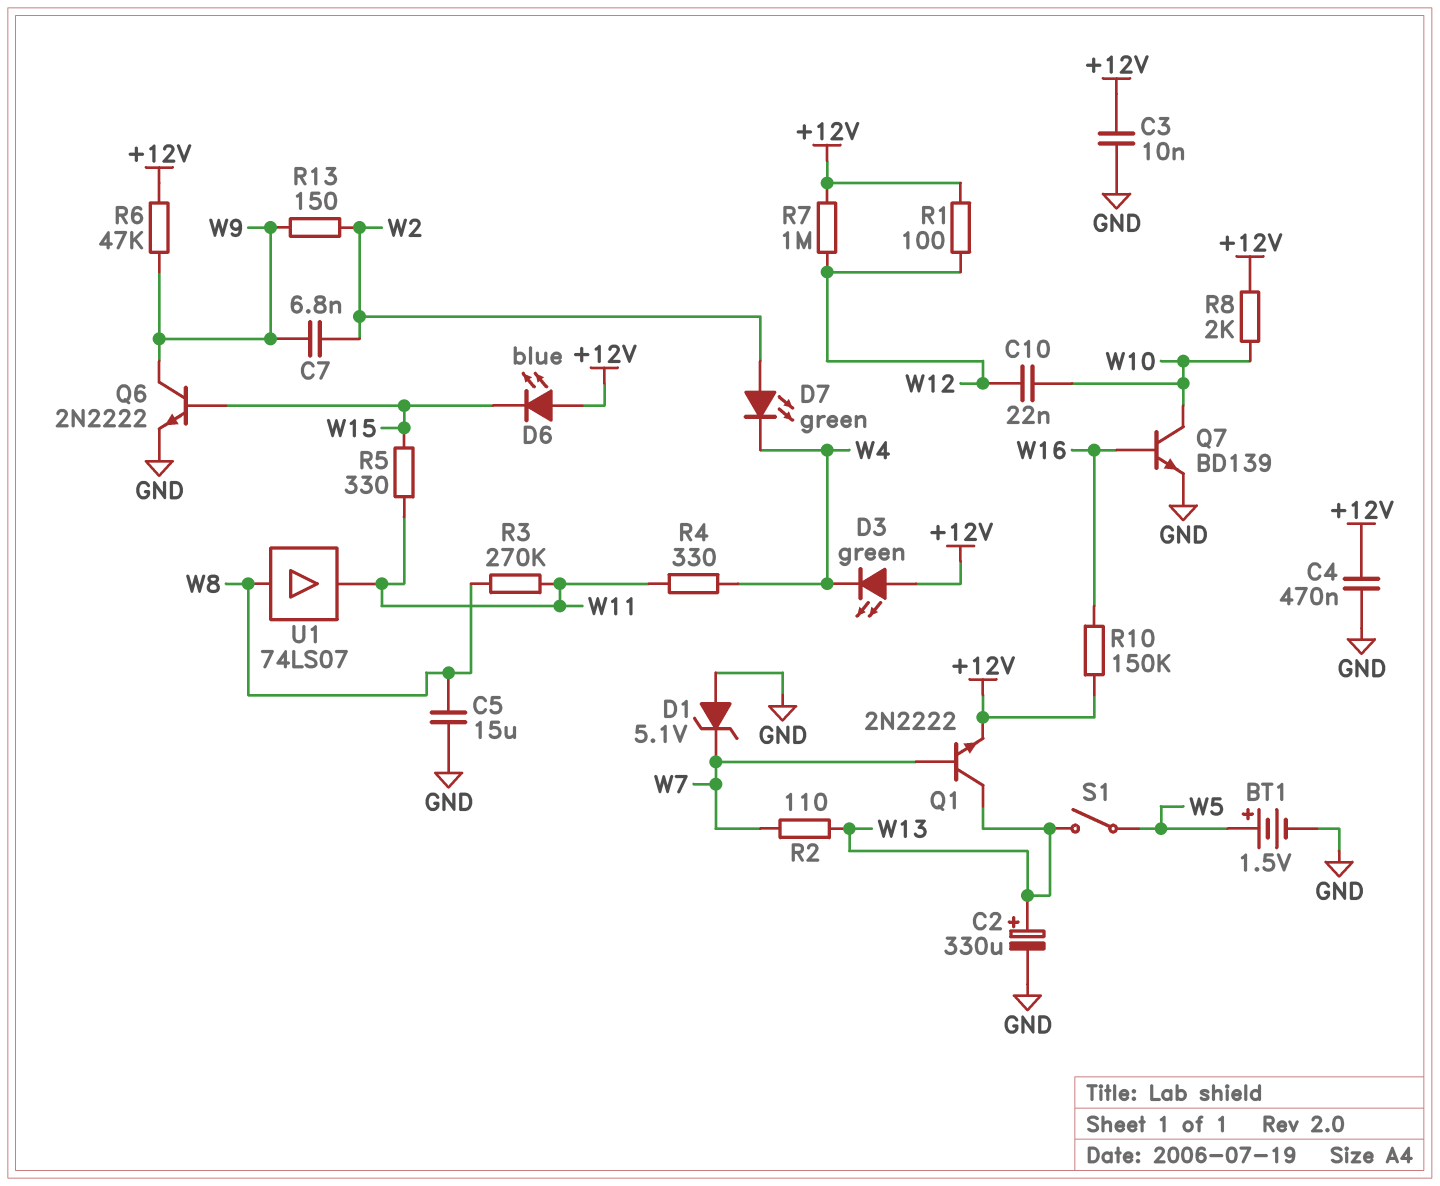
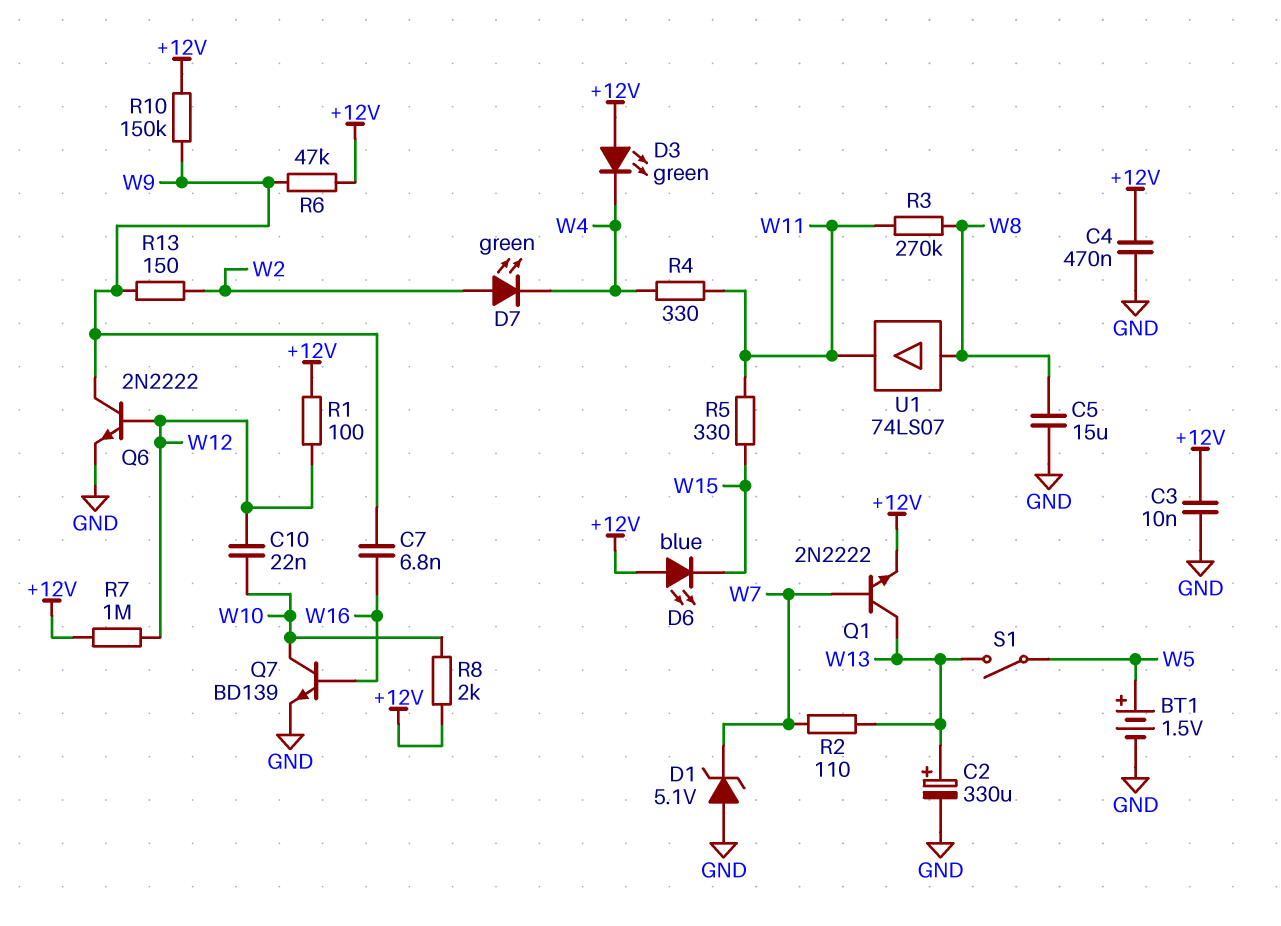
C7: 6.8nF (W2, W9) -> 6.8nF (W9, W16)
Q6: NPN 2N2222 (B W15, C W9, E GND) -> NPN 2N2222 (B W12, C W9, E GND)
R10: 150k (+12V, W16) -> 150k (+12V, W9)

